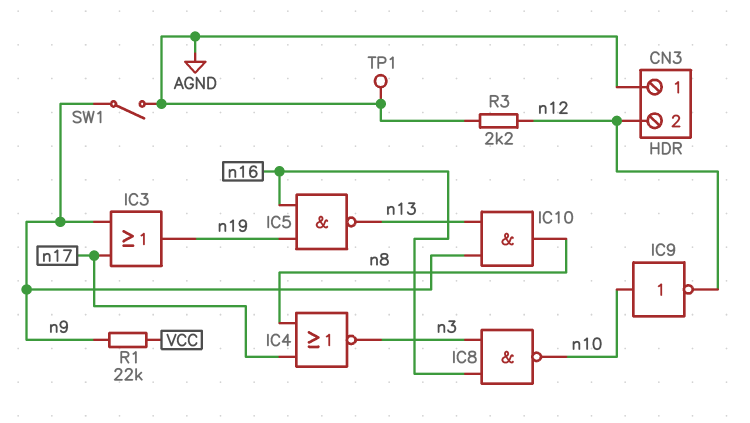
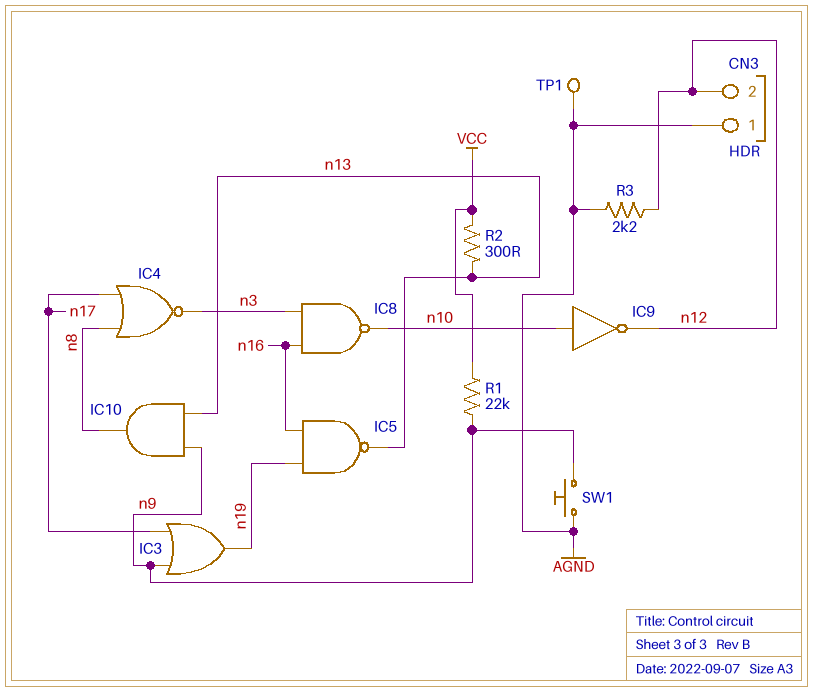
R2: none -> 300 (VCC, n13)
SW1: switch (AGND, n9) -> button (AGND, n9)

